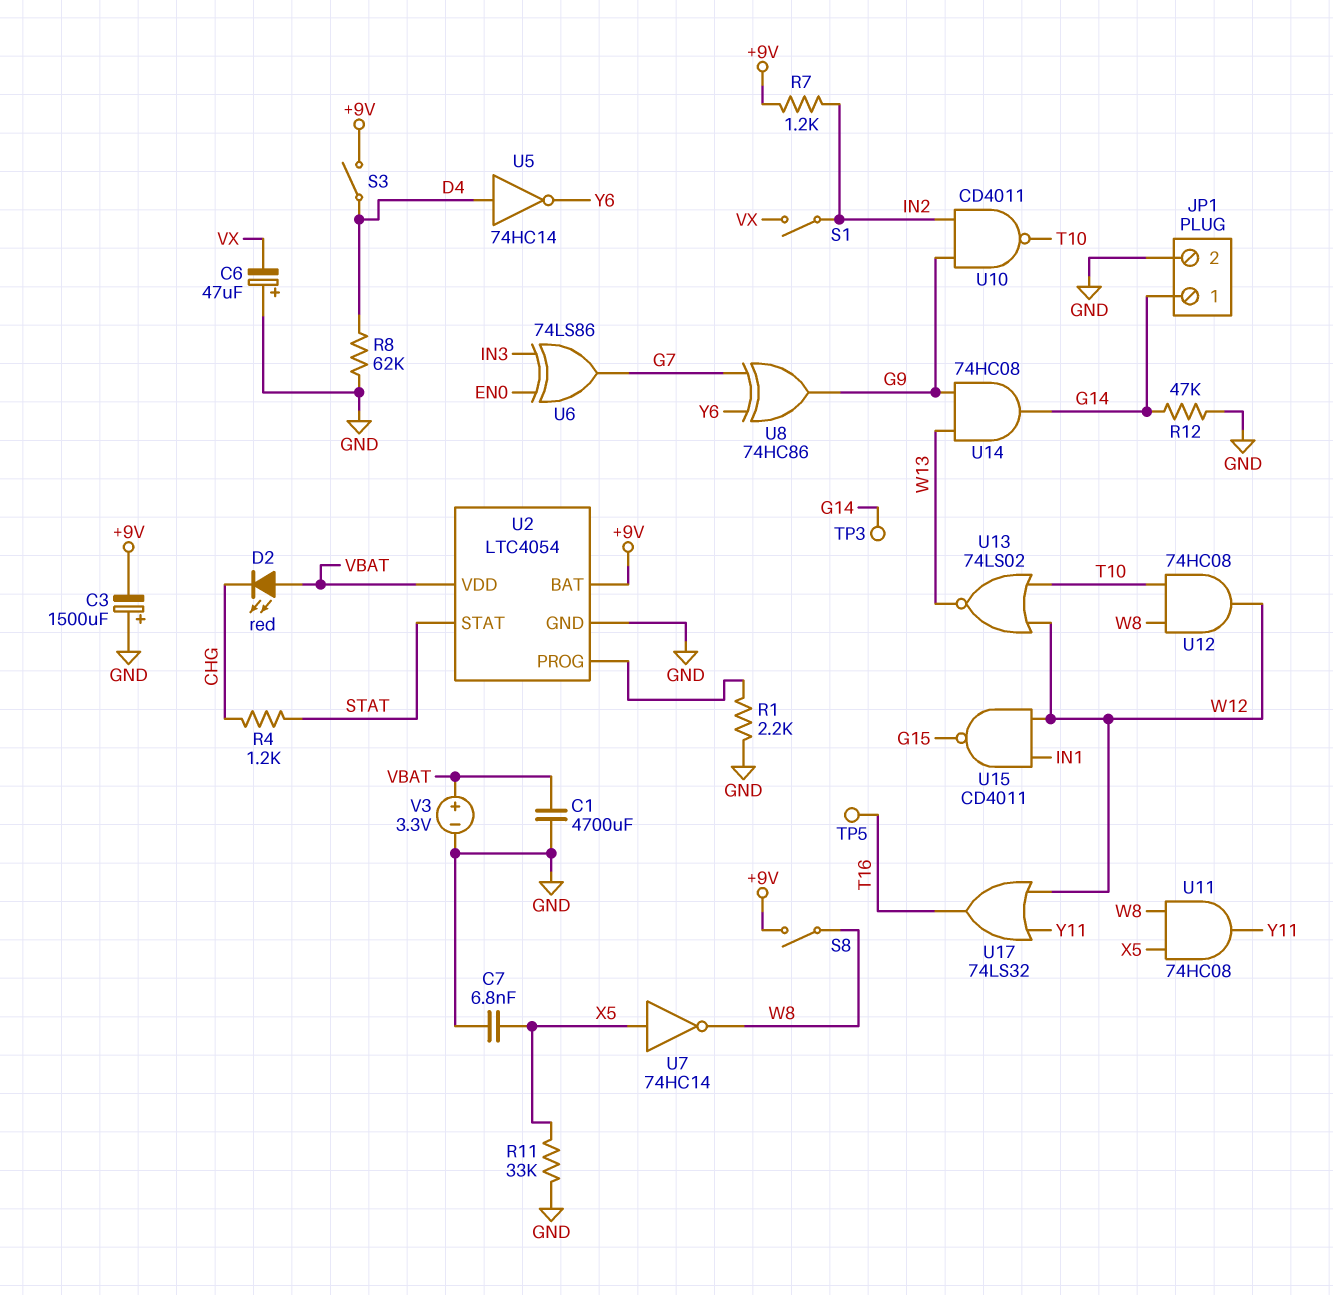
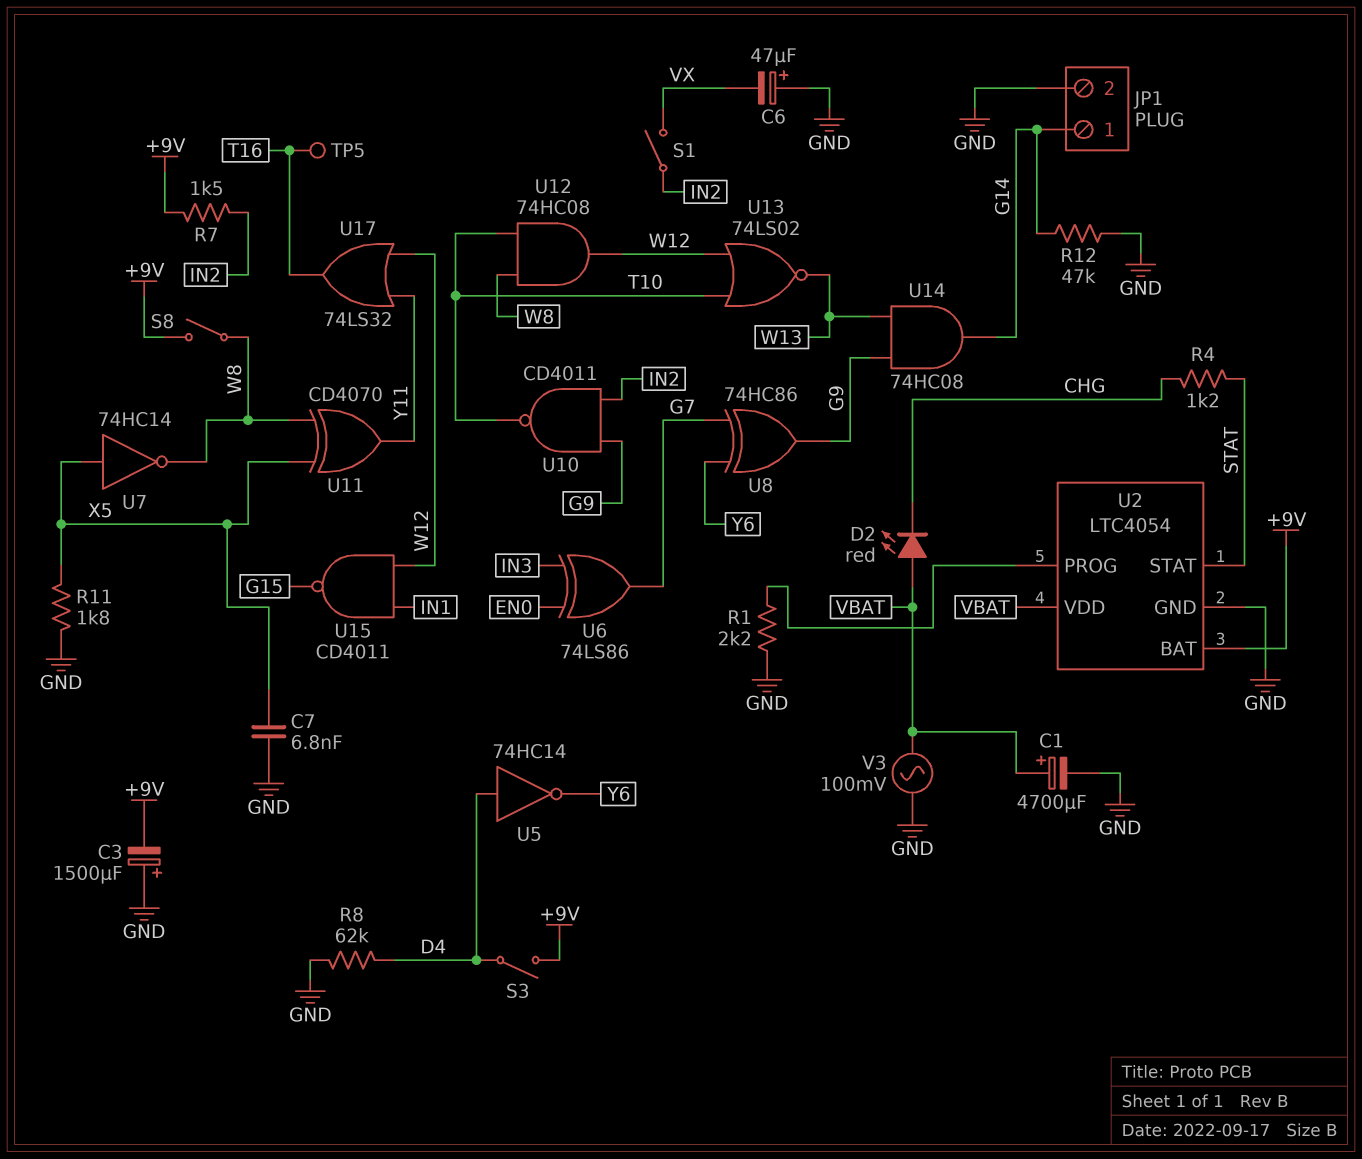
C1: 4700uF (GND, VBAT) -> 4700uF (plus VBAT, minus GND)
R7: 1.2k (+9V, IN2) -> 1.5k (+9V, IN2)
R11: 33k (GND, X5) -> 1.8k (GND, X5)
TP3: test point (G14) -> none
U11: AND 74HC08 (in W8, in X5, out Y11) -> XOR CD4070 (in W8, in X5, out Y11)
V3: 3.3V (plus VBAT, minus GND) -> AC 100mV (GND, VBAT)

